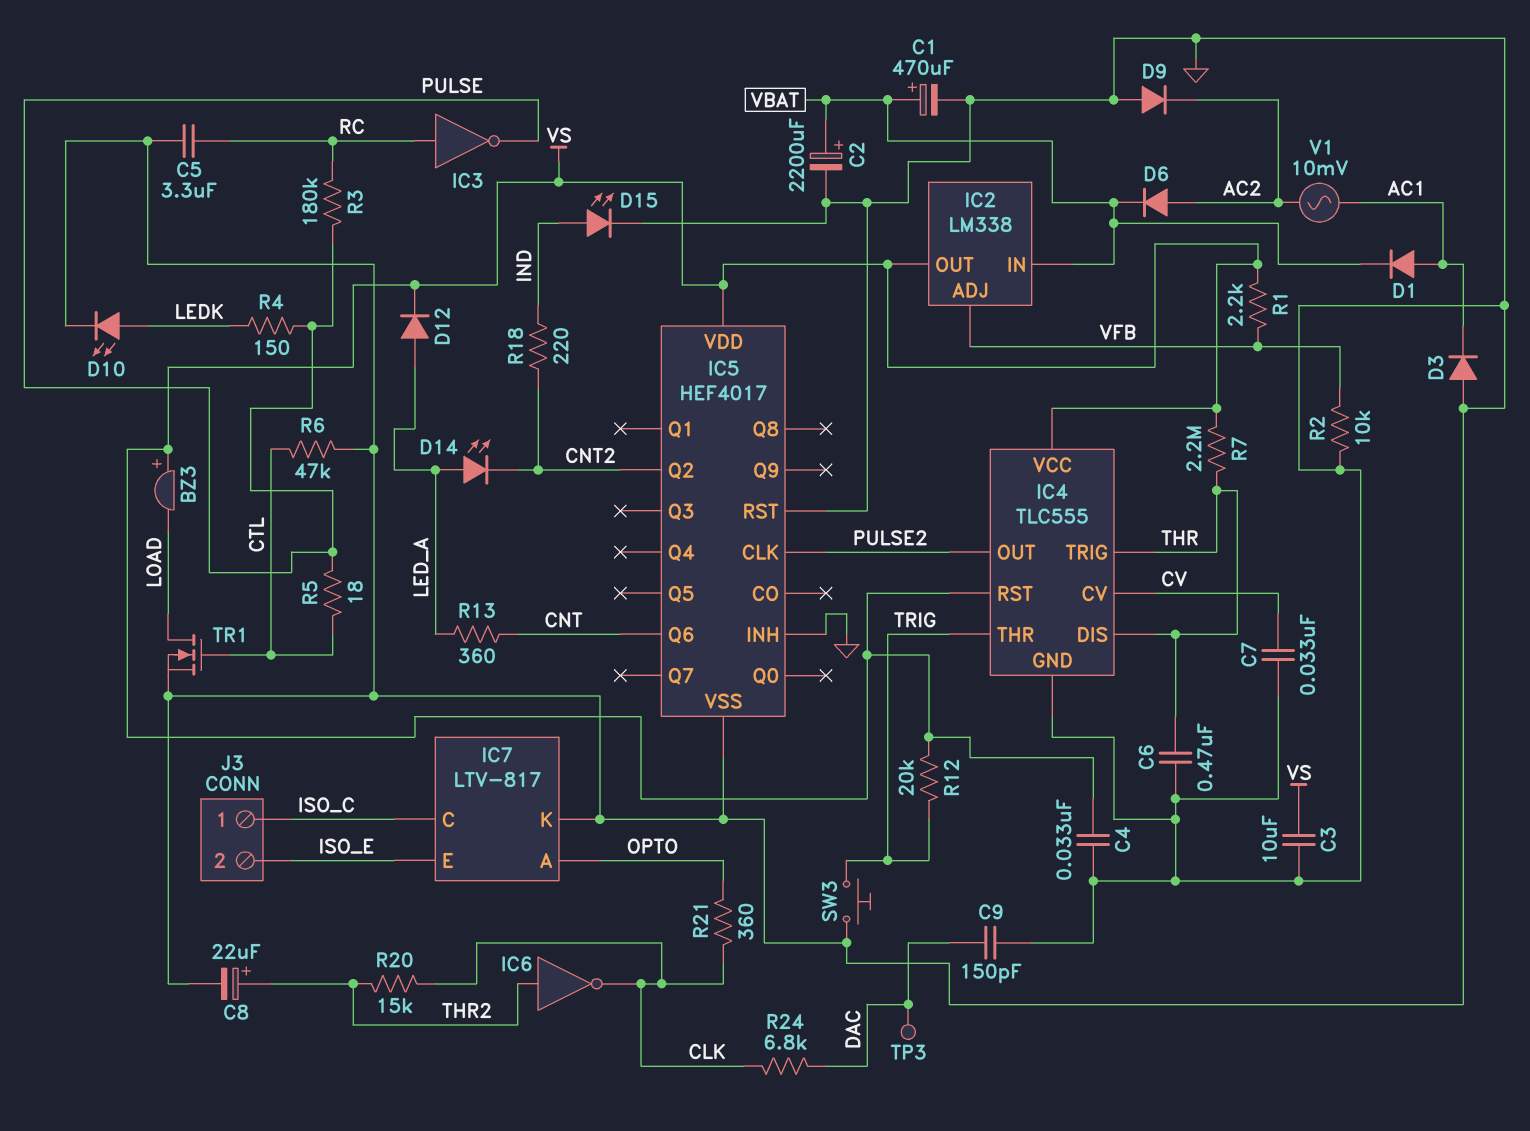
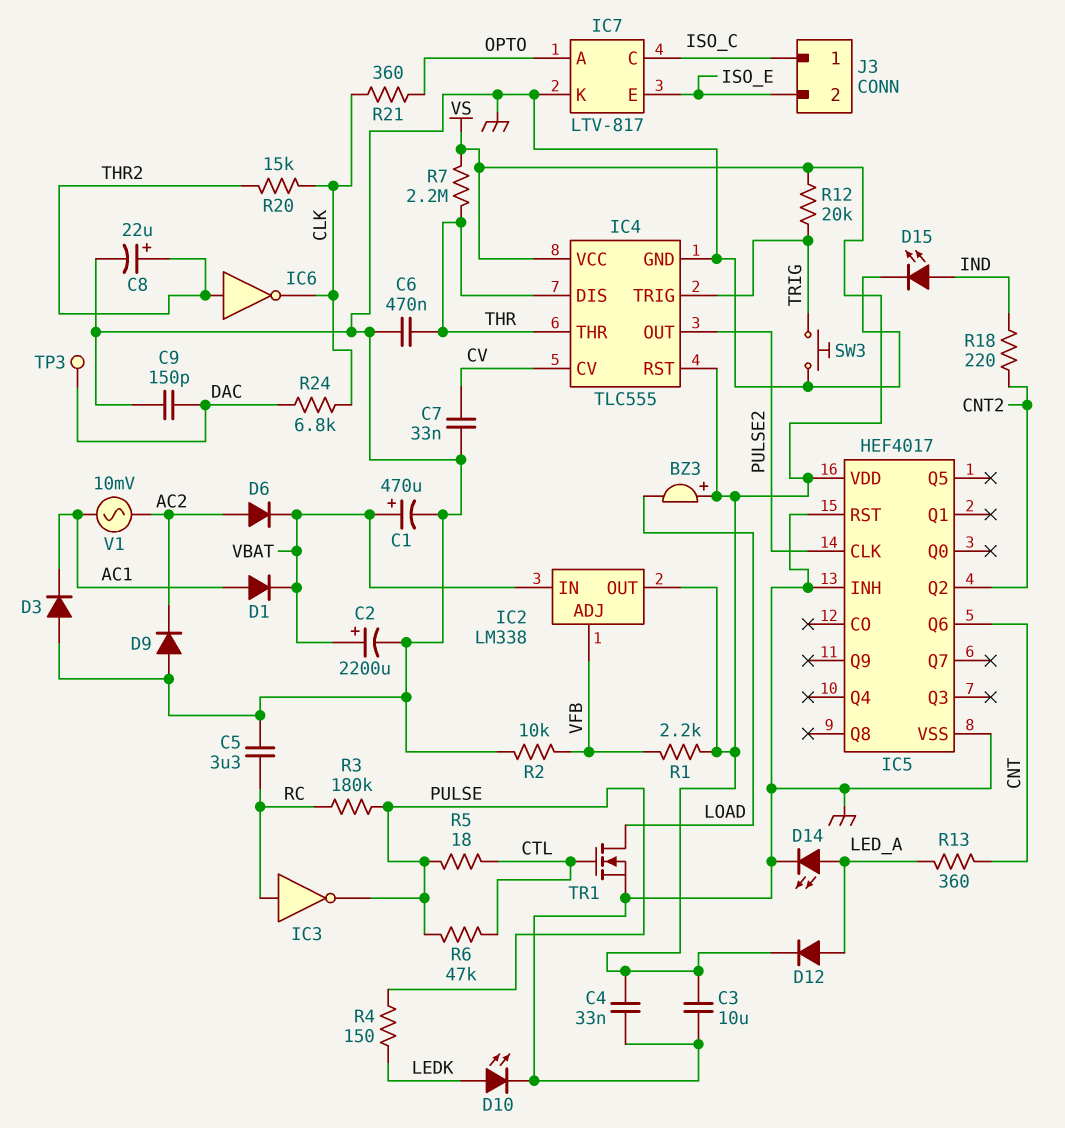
D14: LED (A LED_A, K CNT2) -> LED (A LED_A, K GND)
IC4 pin THR: TRIG -> THR
IC4 pin TRIG: THR -> TRIG
R6: 47k (CTL, GND) -> 47k (CTL, PULSE)

